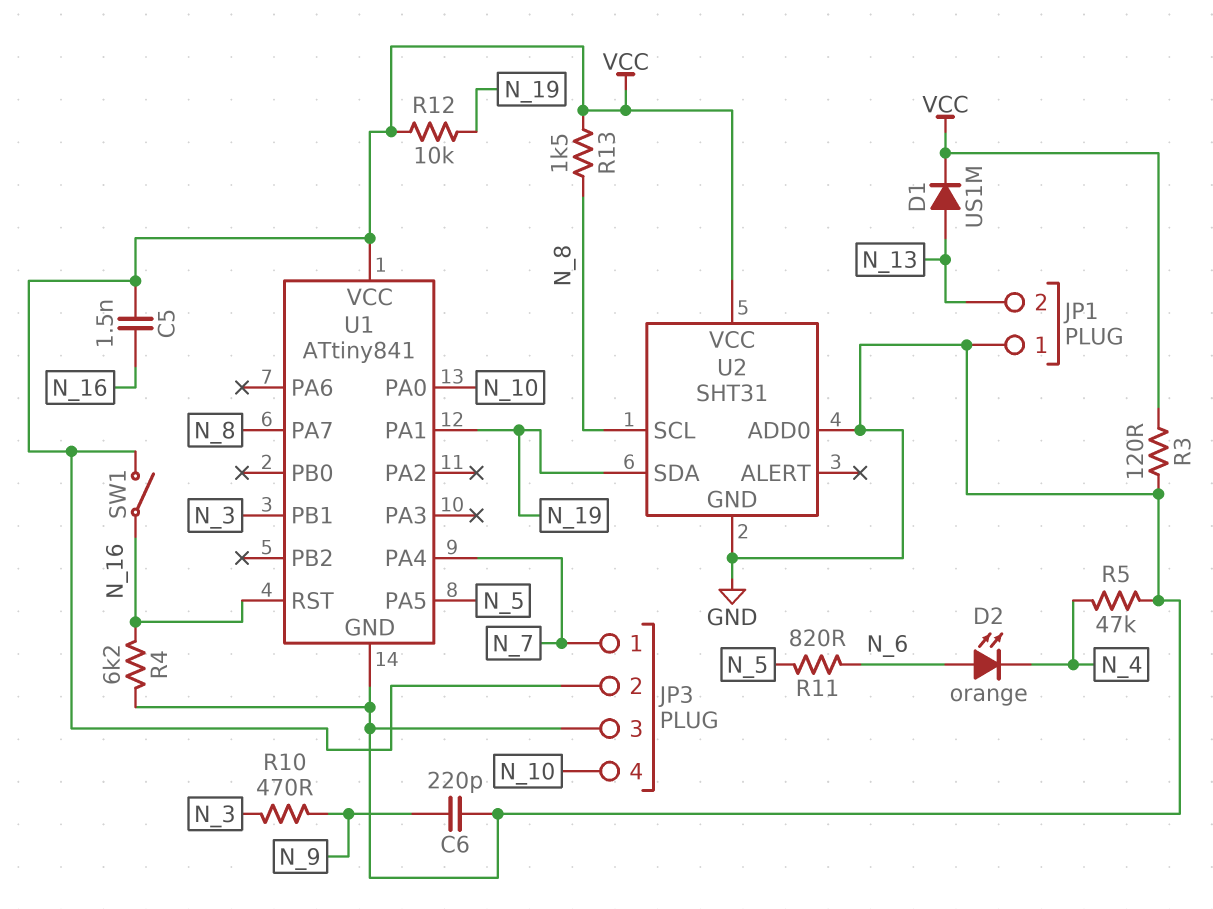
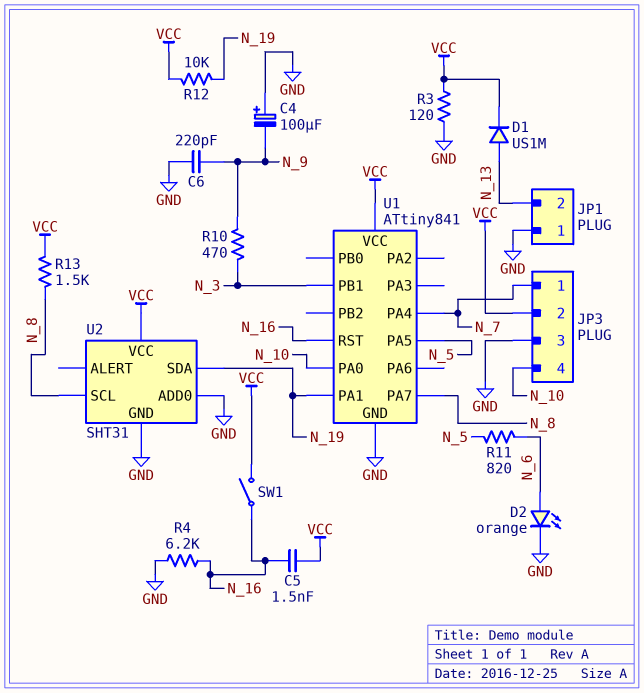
C4: none -> 100uF (plus GND, minus N_9)
D2: LED orange (A N_6, K N_4) -> LED orange (A N_6, K GND)
R5: 47k (GND, N_4) -> none

